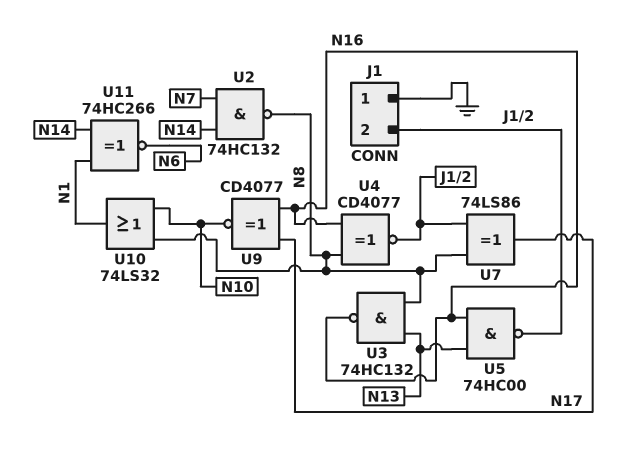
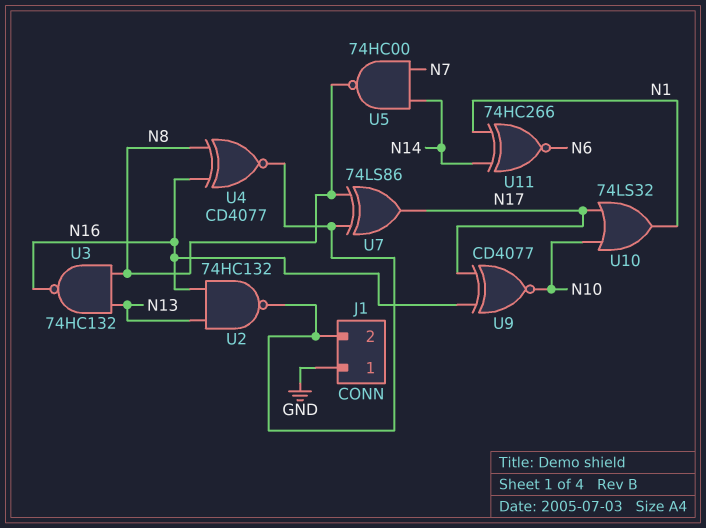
U2: NAND 74HC132 (in N7, in N14, out N8) -> NAND 74HC132 (in N13, in N16, out J1/2)
U5: NAND 74HC00 (in N13, in N16, out J1/2) -> NAND 74HC00 (in N7, in N14, out N8)
U10: OR 74LS32 (in N8, in N10, out N1) -> OR 74LS32 (in N10, in N17, out N1)

